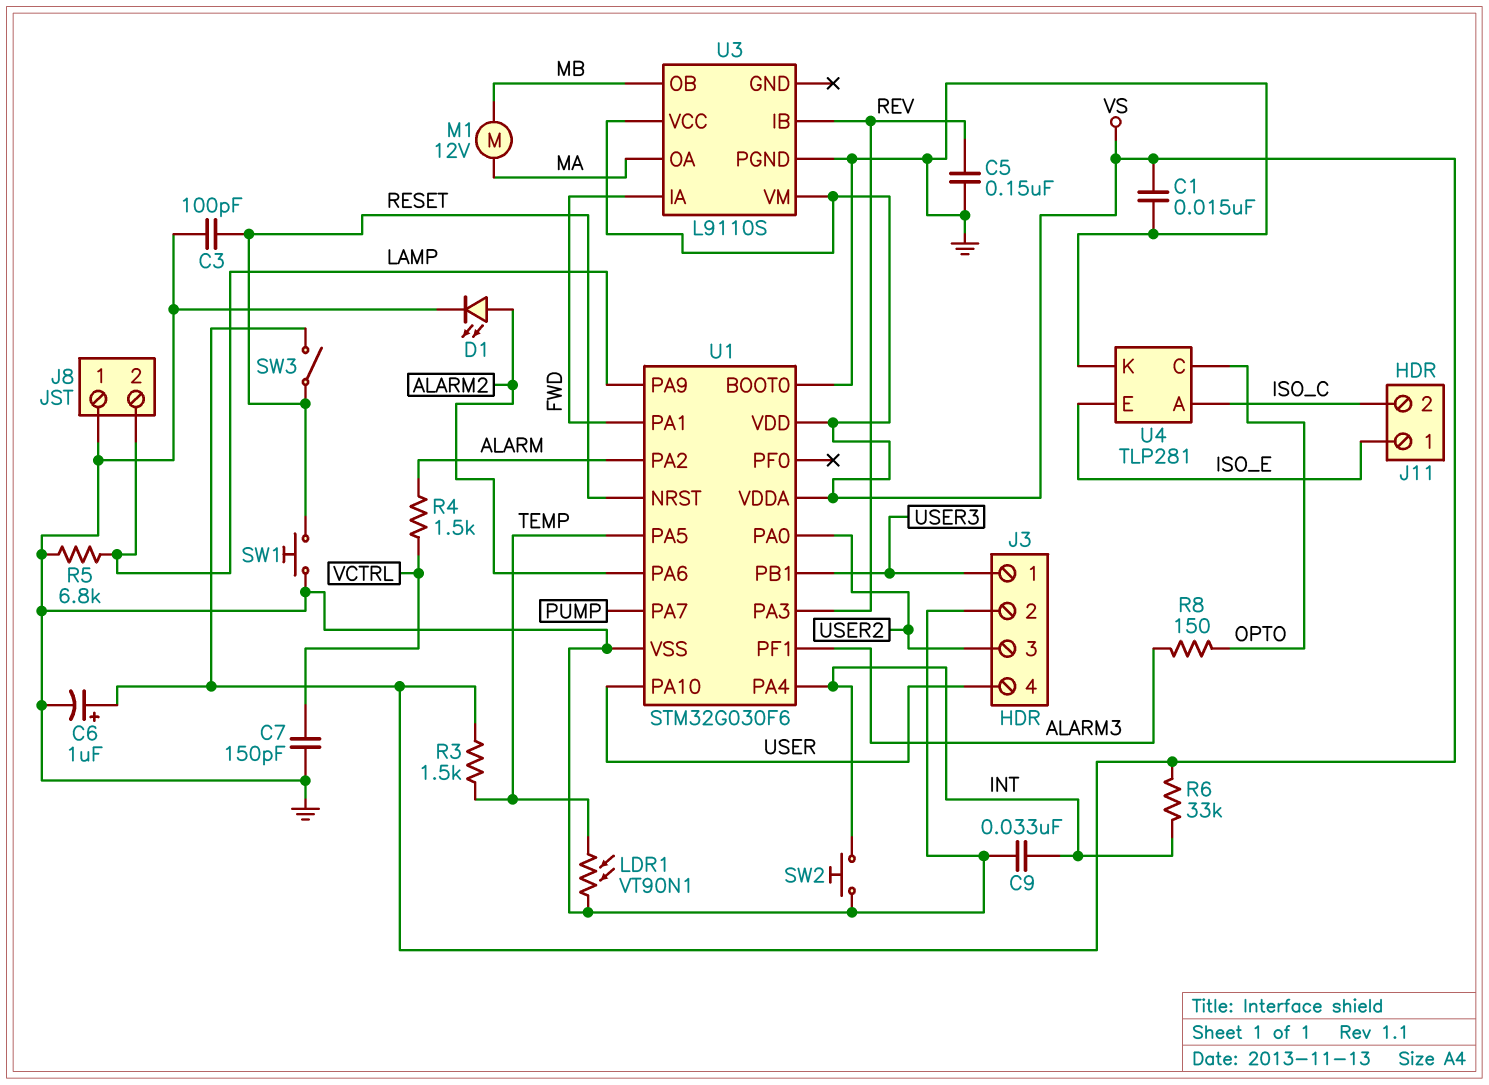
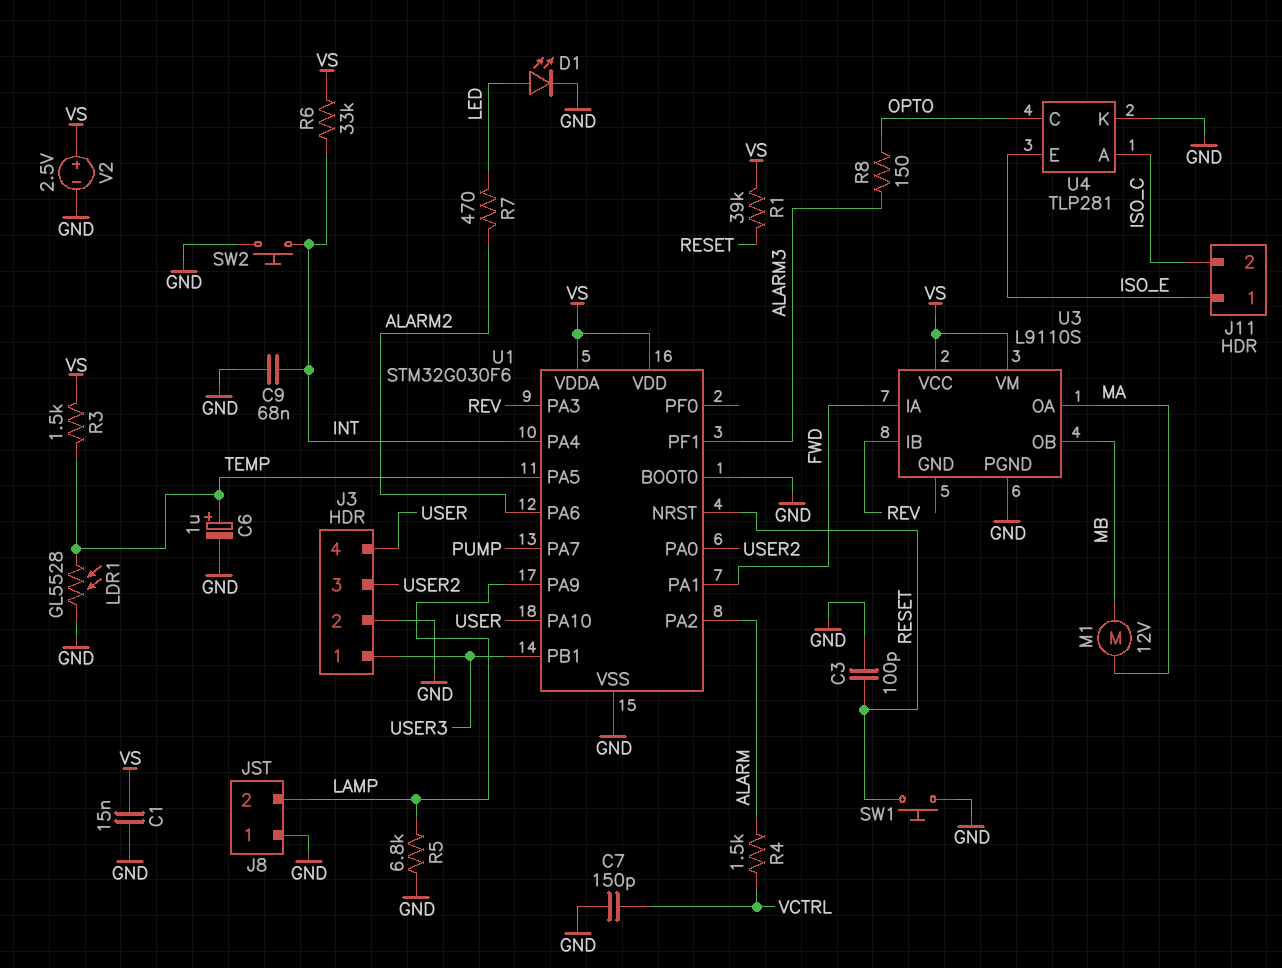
C5: 150nF (GND, REV) -> none
C6: 1uF (plus VS, minus GND) -> 1uF (plus TEMP, minus GND)
C9: 33nF (GND, INT) -> 68nF (GND, INT)
D1: LED (A ALARM2, K GND) -> LED (A LED, K GND)
LDR1: VT90N1 (GND, TEMP) -> GL5528 (GND, TEMP)
R1: none -> 39k (RESET, VS)
R7: none -> 470 (ALARM2, LED)
SW3: switch (RESET, VS) -> none
V2: none -> 2.5V (plus VS, minus GND)

